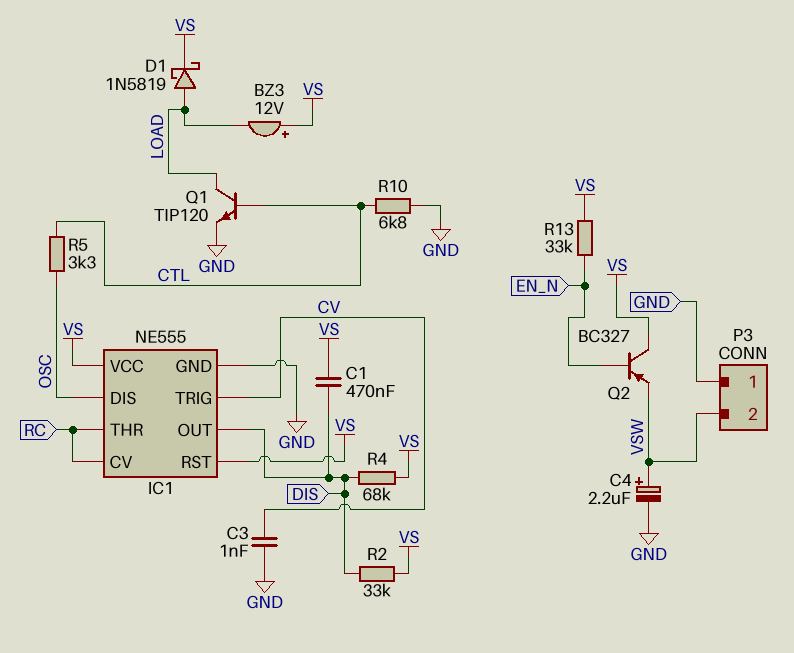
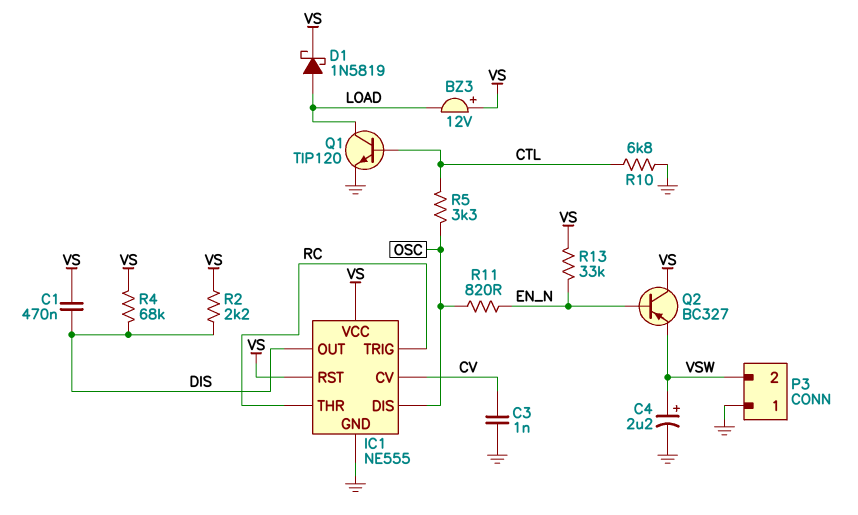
IC1 pin CV: RC -> CV
IC1 pin TRIG: CV -> RC
R2: 33k (DIS, VS) -> 2.2k (DIS, VS)
R11: none -> 820 (EN_N, OSC)

